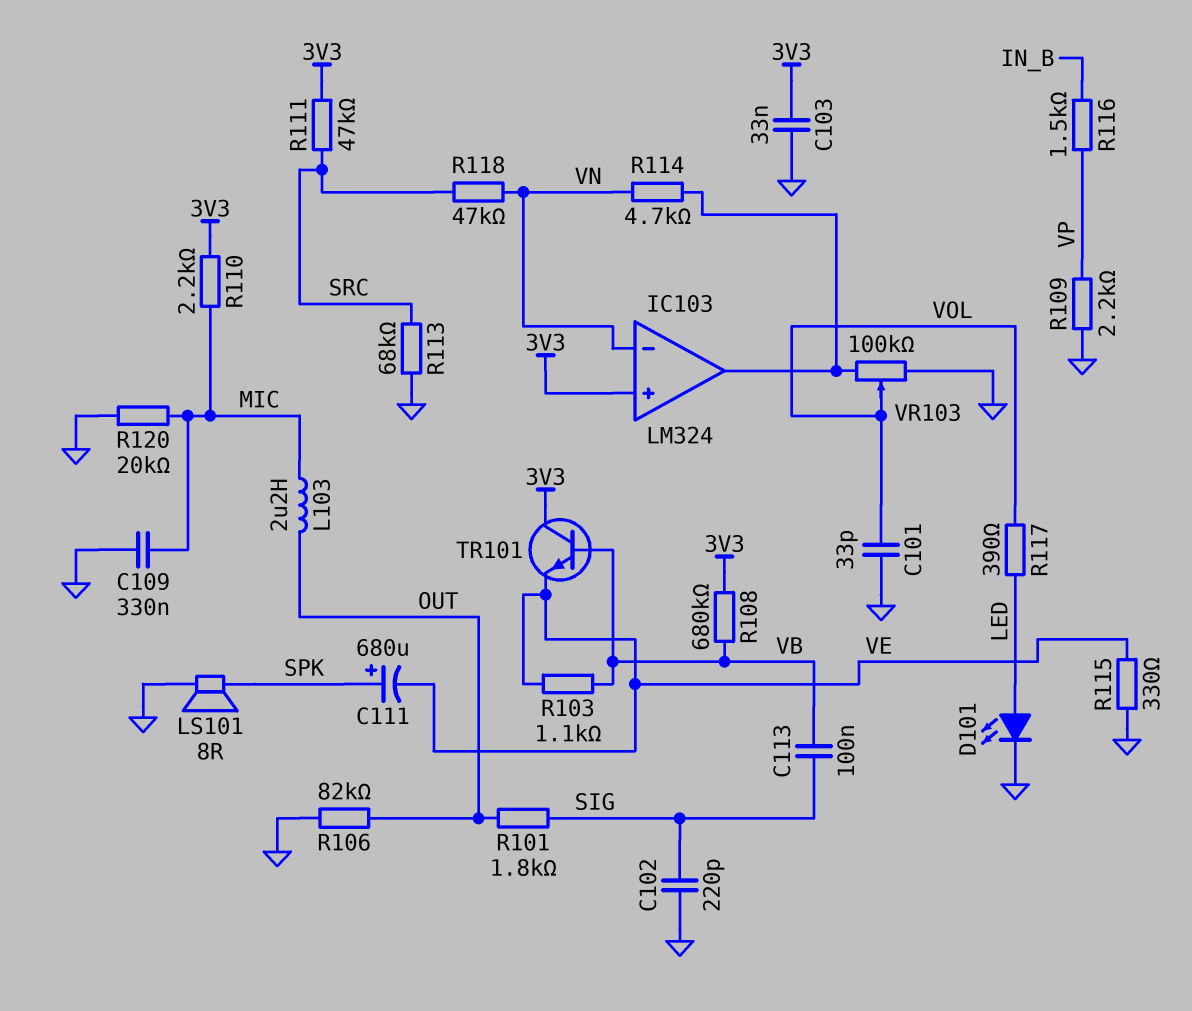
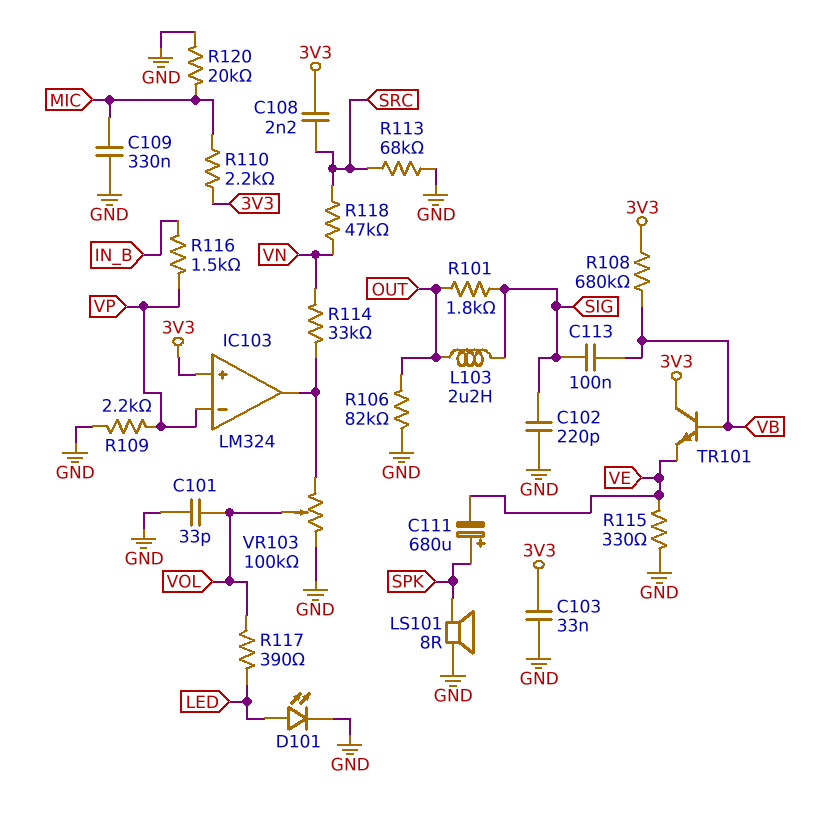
C108: none -> 2.2nF (3V3, SRC)
IC103 pin in-: VN -> VP
L103: 2.2uH (MIC, OUT) -> 2.2uH (OUT, SIG)
R103: 1.1k (VB, VE) -> none
R111: 47k (3V3, SRC) -> none
R114: 4.7k (IC103/out, VN) -> 33k (IC103/out, VN)

